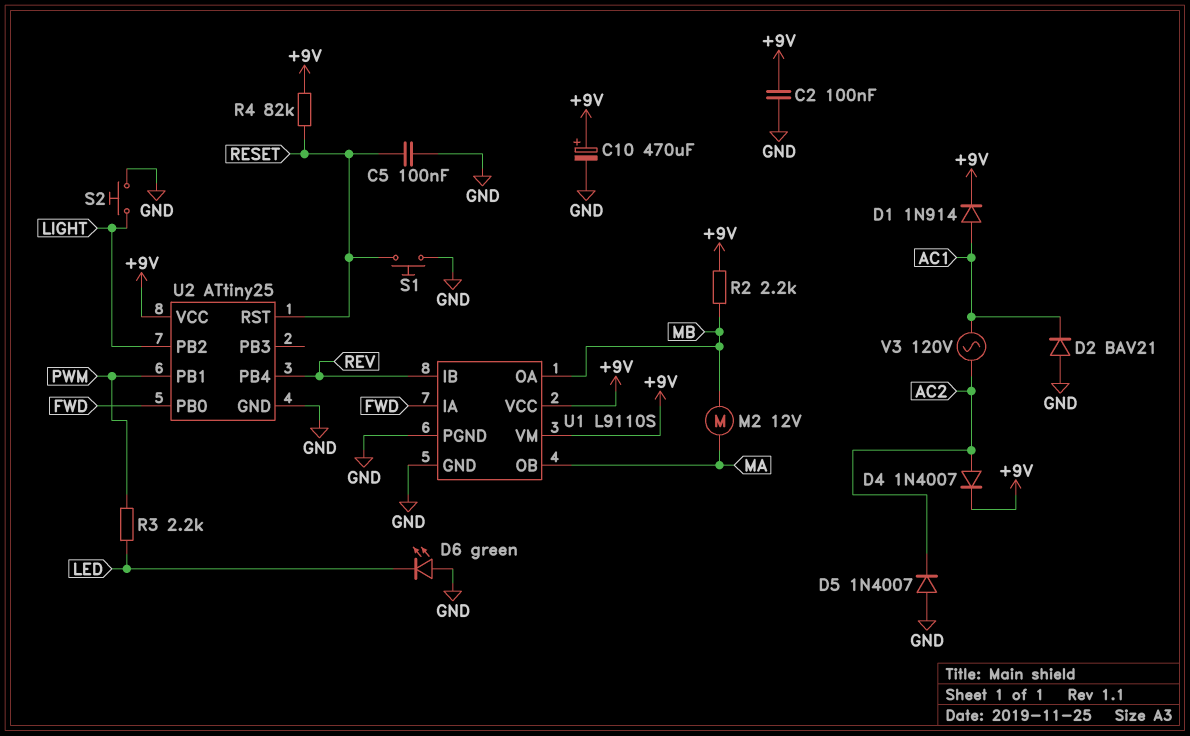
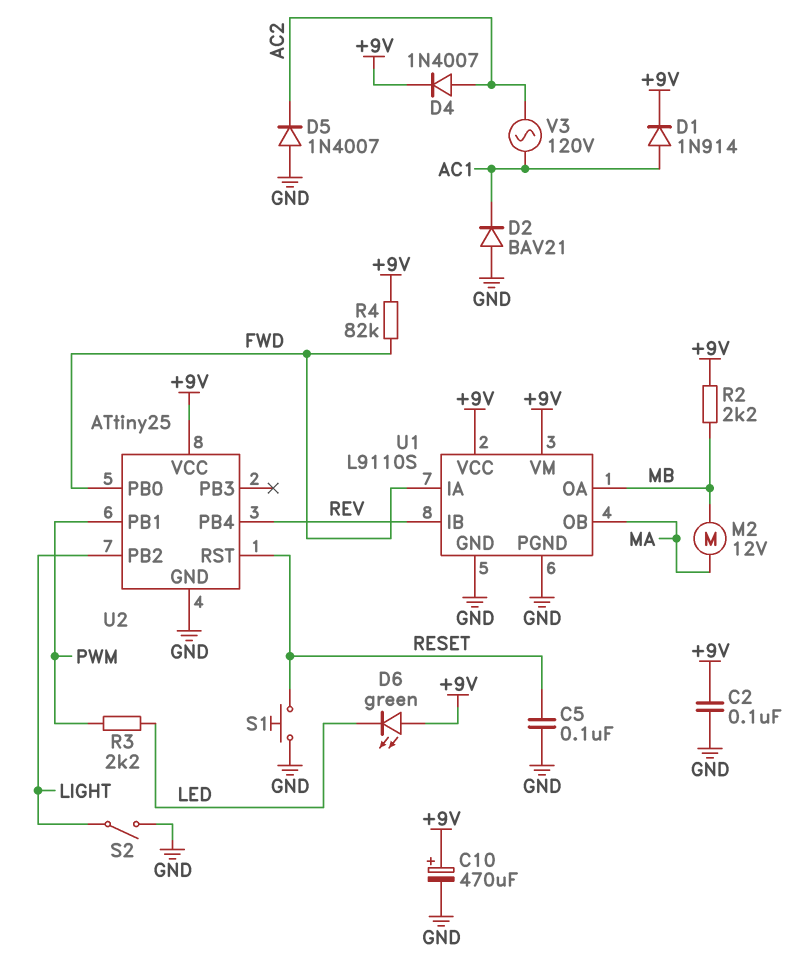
D6: LED green (A GND, K LED) -> LED green (A +9V, K LED)
R4: 82k (+9V, RESET) -> 82k (+9V, FWD)
S2: button (GND, LIGHT) -> switch (GND, LIGHT)

